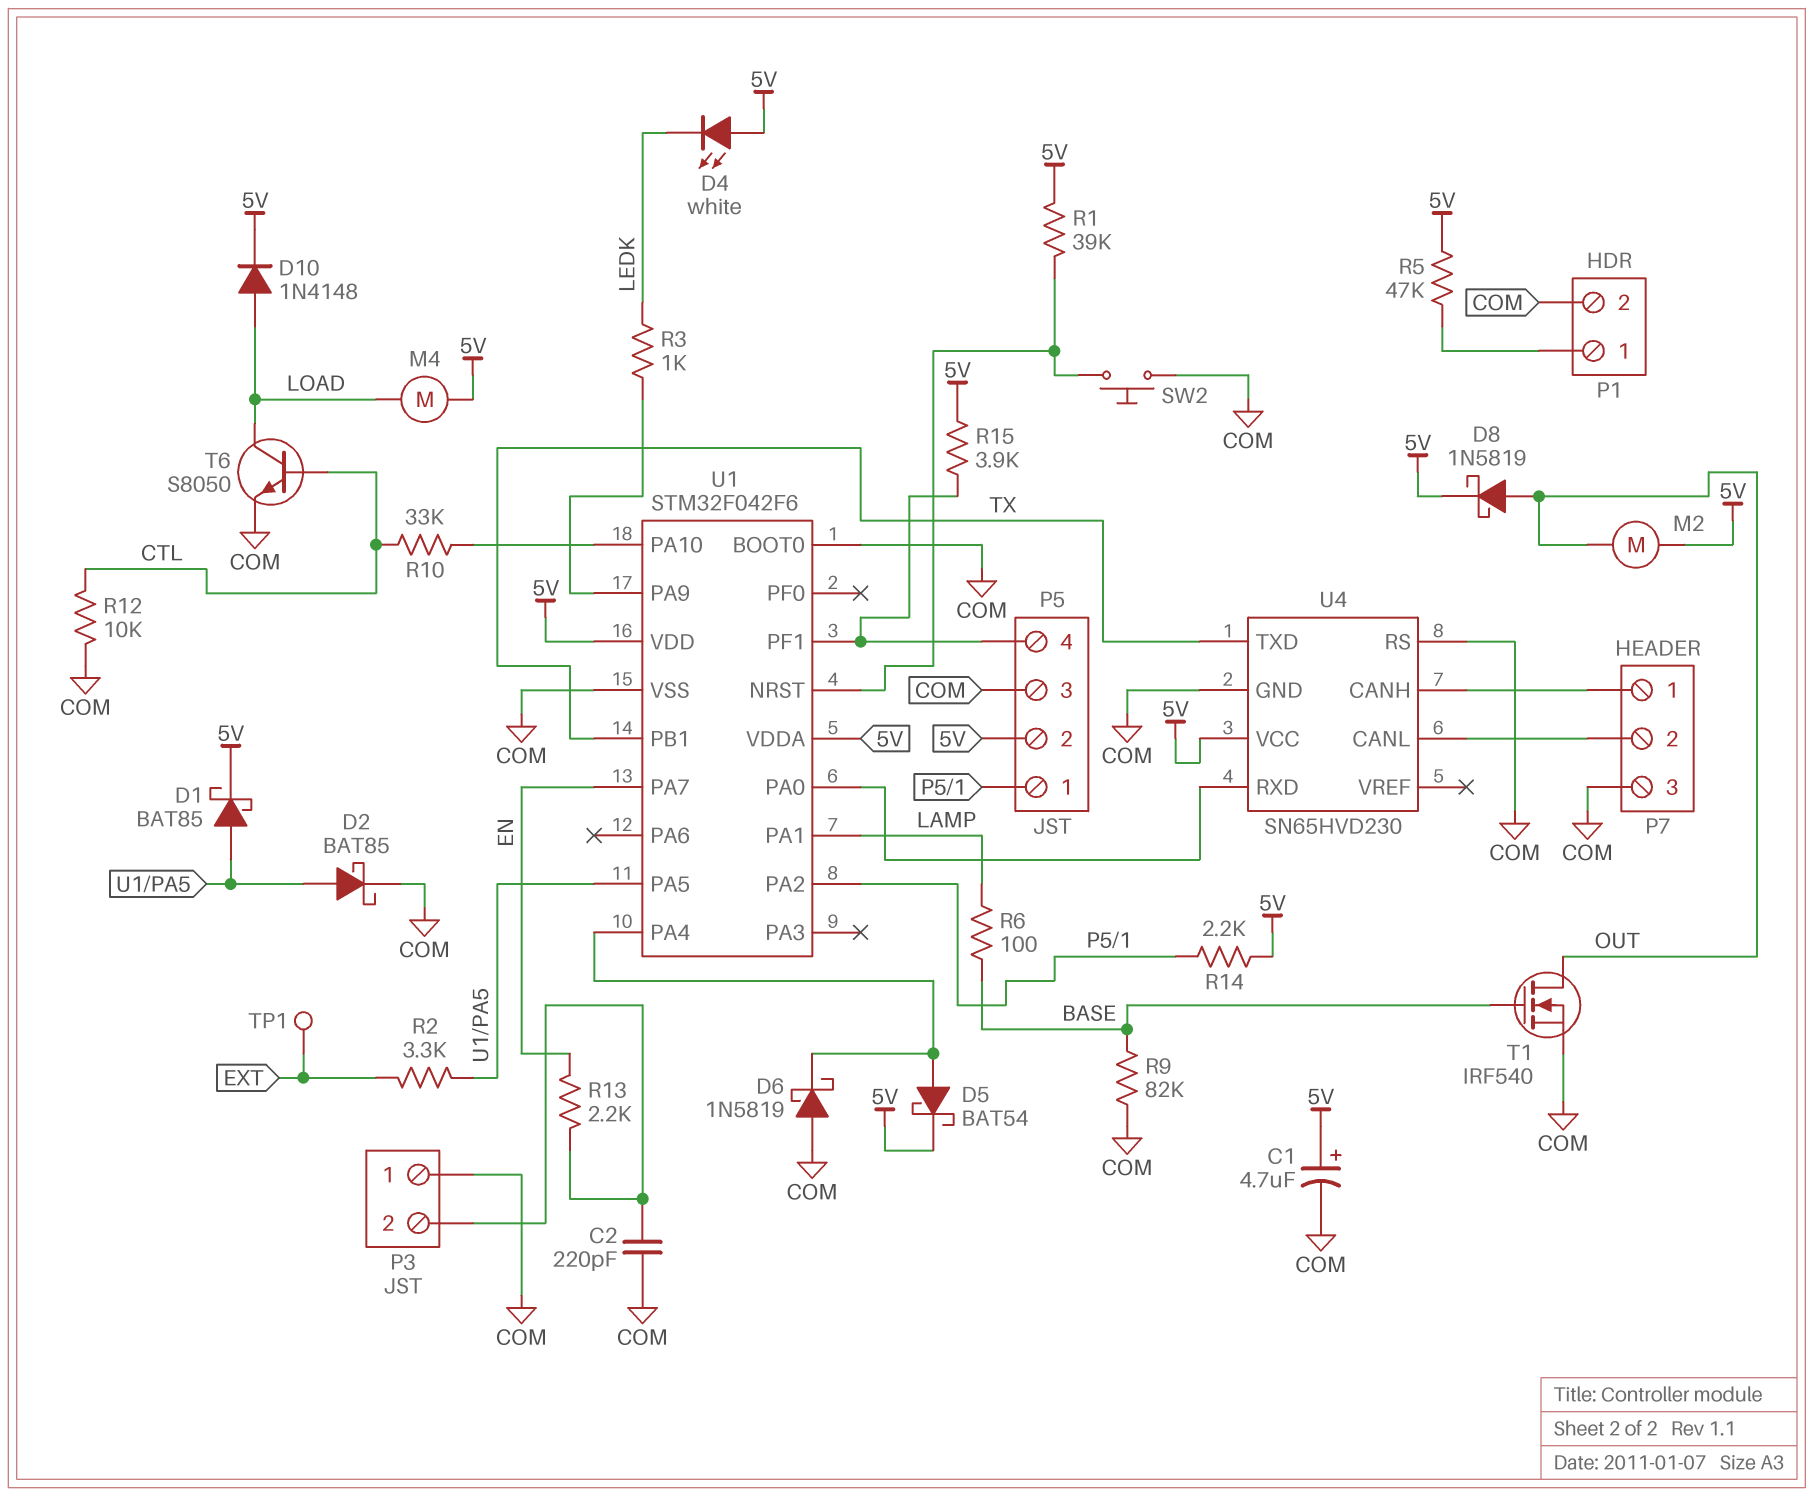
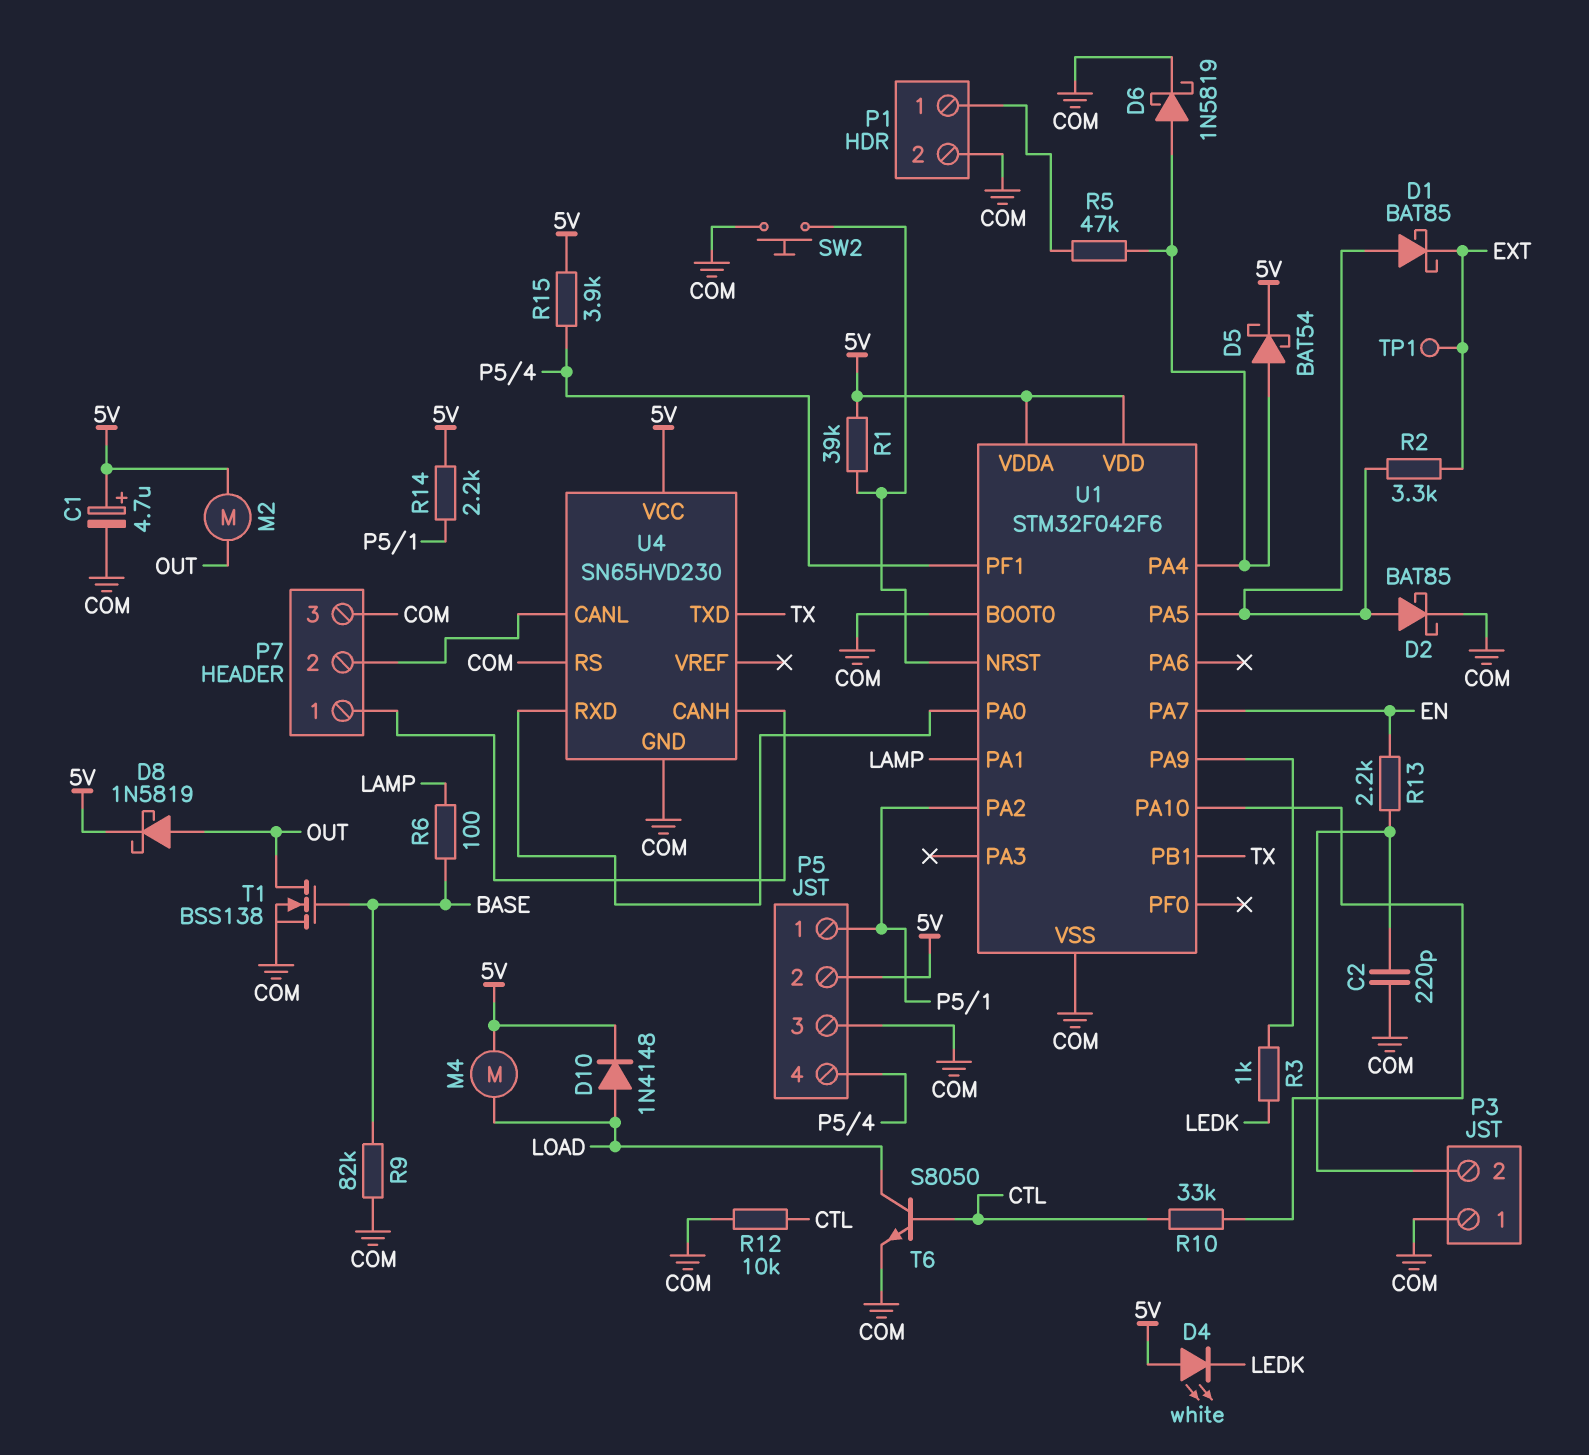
D1: schottky BAT85 (A U1/PA5, K 5V) -> schottky BAT85 (A U1/PA5, K EXT)
D6: schottky 1N5819 (A COM, K U1/PA4) -> schottky 1N5819 (A U1/PA4, K COM)
R5: 47k (5V, P1/1) -> 47k (P1/1, U1/PA4)
T1: NMOS IRF540 (G BASE, D OUT, S COM) -> NMOS BSS138 (G BASE, D OUT, S COM)

